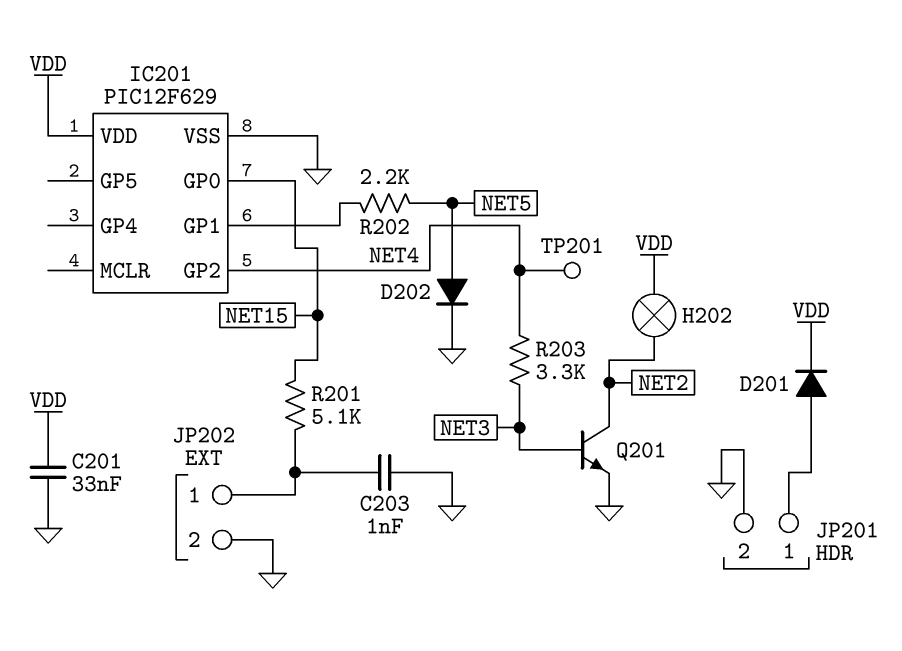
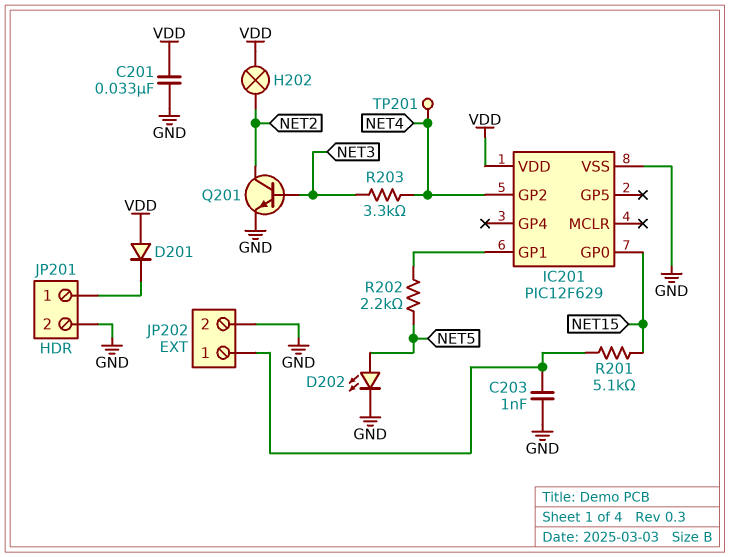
D201: diode (A JP201/1, K VDD) -> diode (A VDD, K JP201/1)
D202: diode (A NET5, K GND) -> LED (A NET5, K GND)

